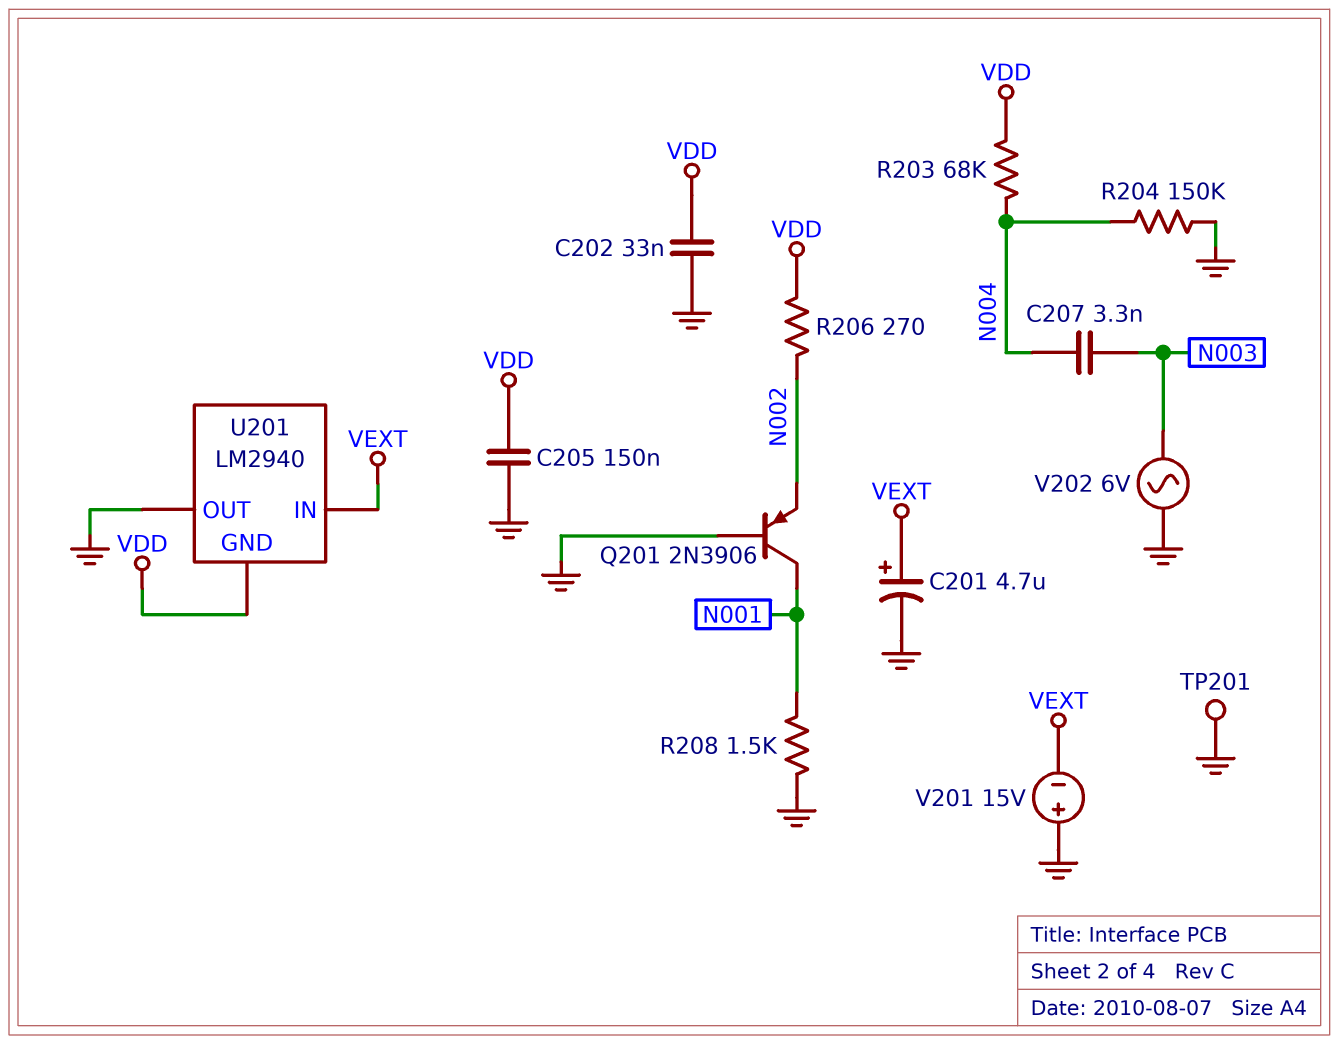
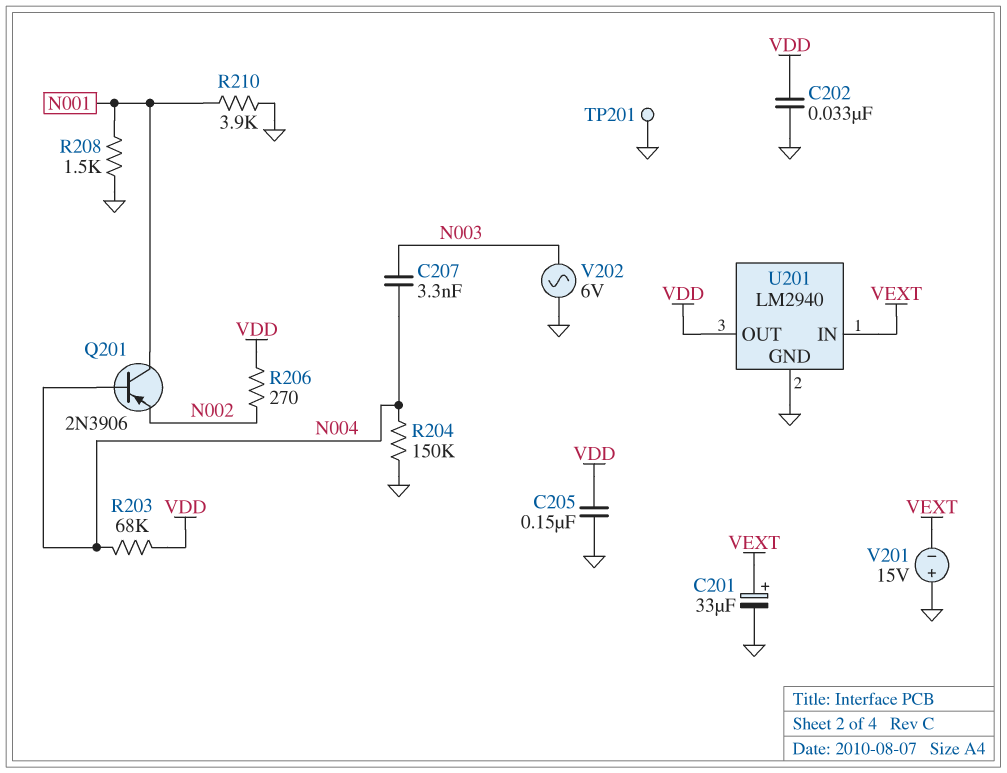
C201: 4.7uF (plus VEXT, minus GND) -> 33uF (plus VEXT, minus GND)
Q201: PNP 2N3906 (B GND, C N001, E N002) -> PNP 2N3906 (B N004, C N001, E N002)
R210: none -> 3.9k (GND, N001)
U201 pin GND: VDD -> GND
U201 pin OUT: GND -> VDD

